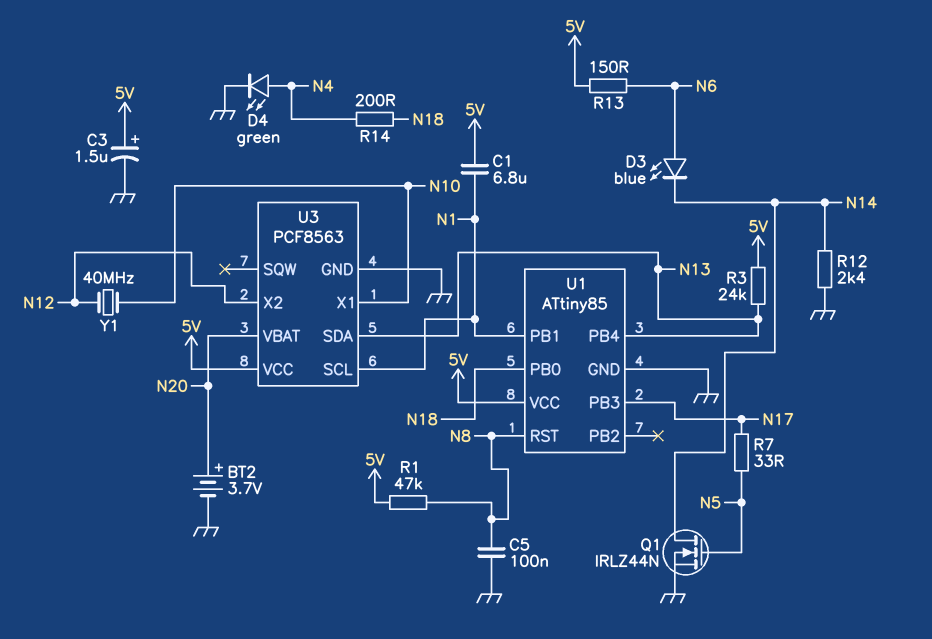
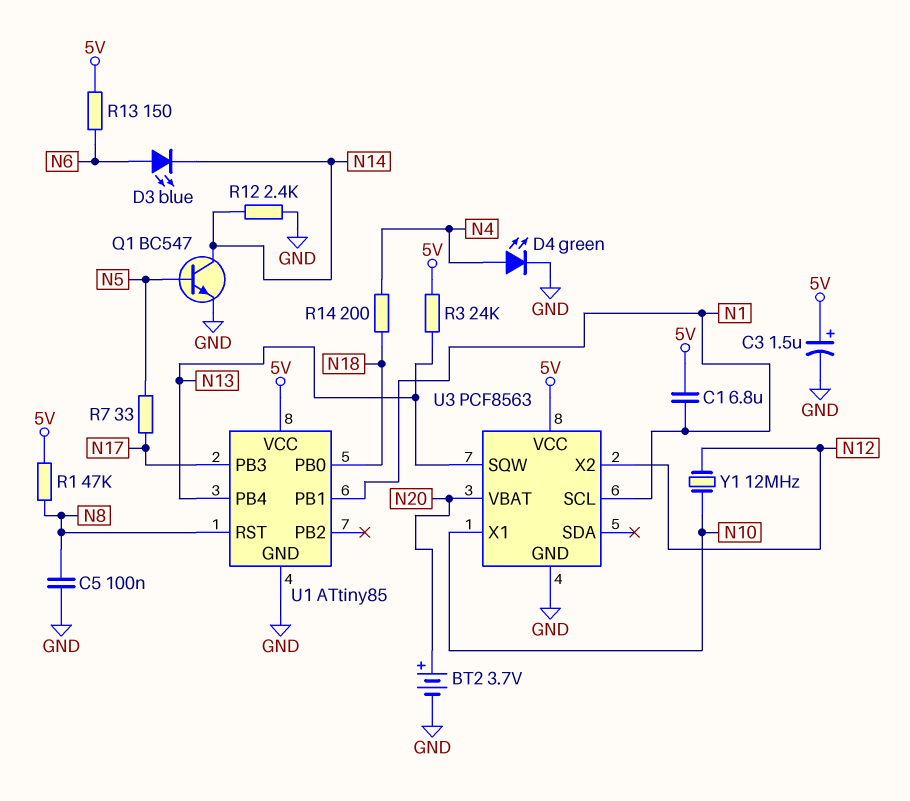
Q1: NMOS IRLZ44N (G N5, D N14, S GND) -> NPN BC547 (B N5, C N14, E GND)
U3 pin SDA: N13 -> none
U3 pin SQW: none -> N13
Y1: 40MHz (N10, N12) -> 12MHz (N10, N12)

